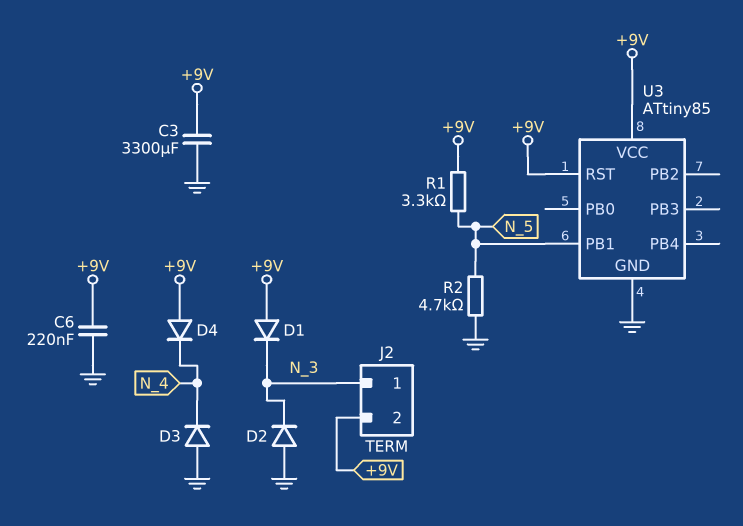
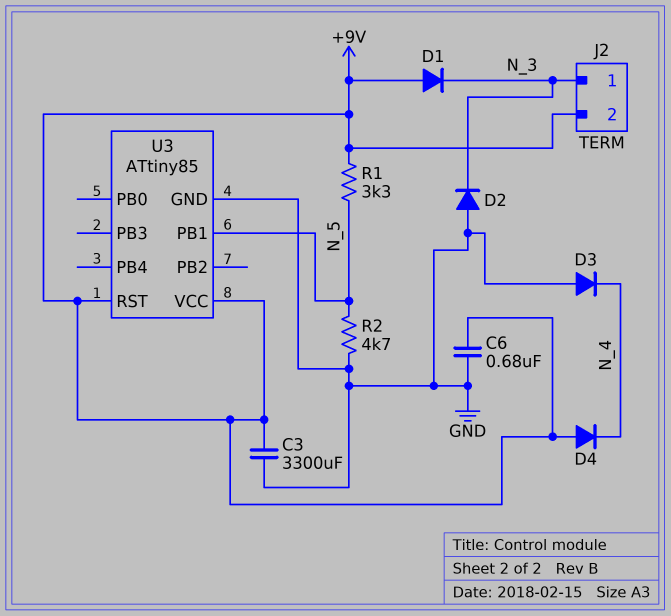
C6: 220nF (+9V, GND) -> 680nF (+9V, GND)

